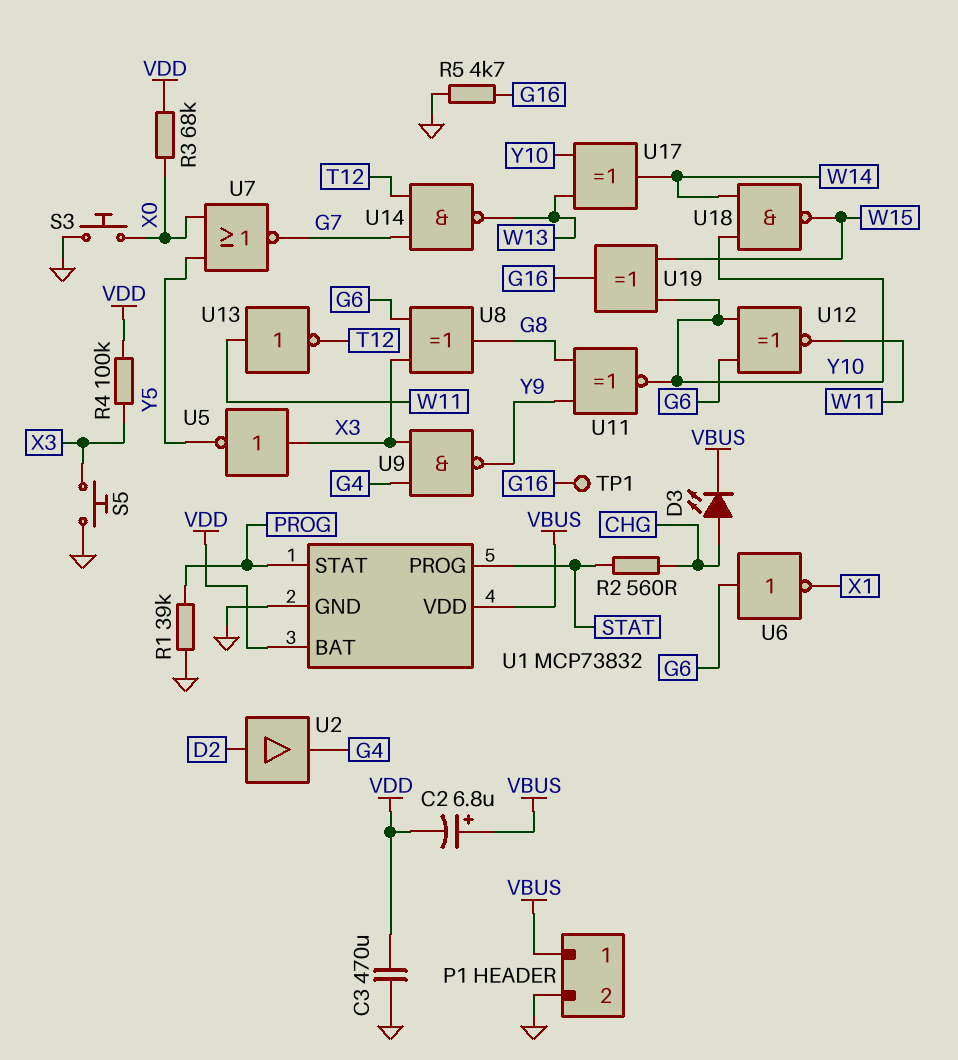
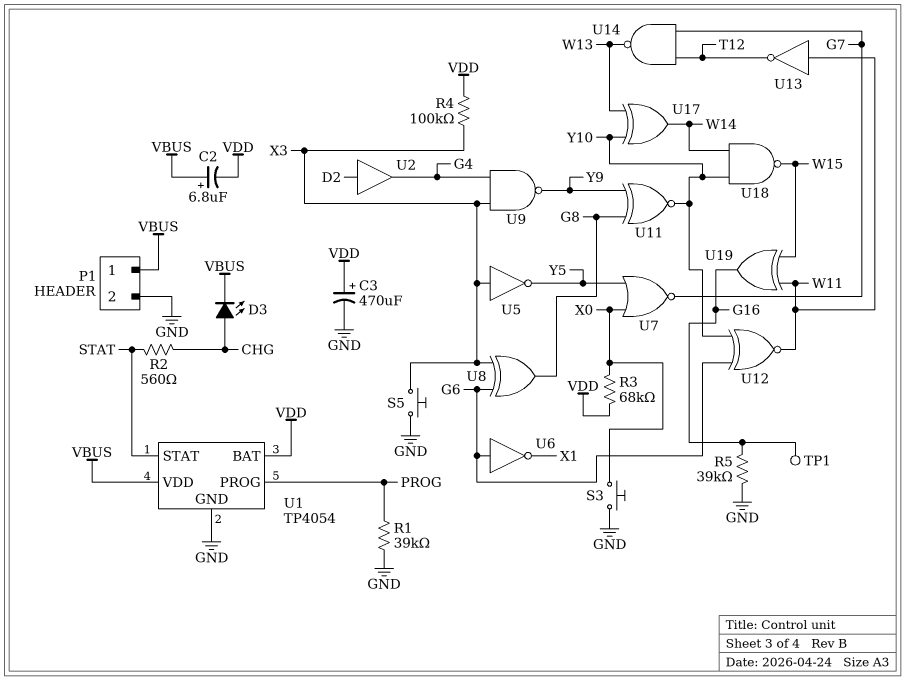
C3: 470uF (GND, VDD) -> 470uF (plus VDD, minus GND)
R5: 4.7k (G16, GND) -> 39k (G16, GND)
U1: MCP73832 -> TP4054
U1 pin PROG: STAT -> PROG
U1 pin STAT: PROG -> STAT
U19: XOR (in W15, in Y10, out G16) -> XOR (in W11, in W15, out G16)

